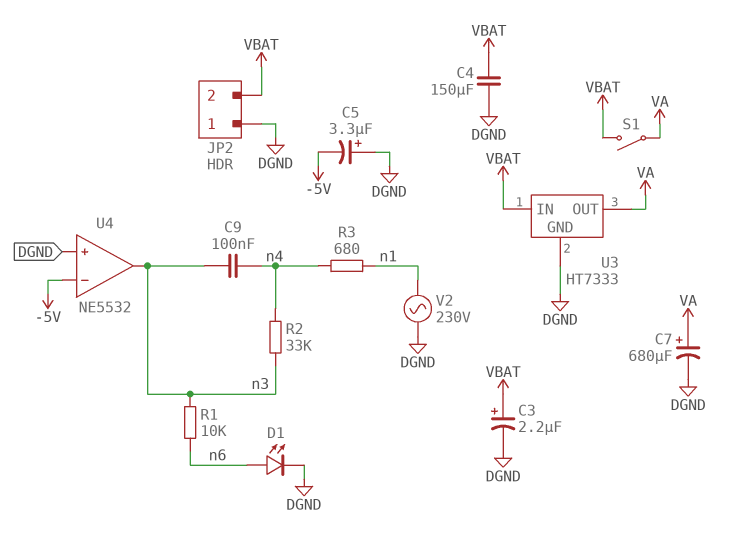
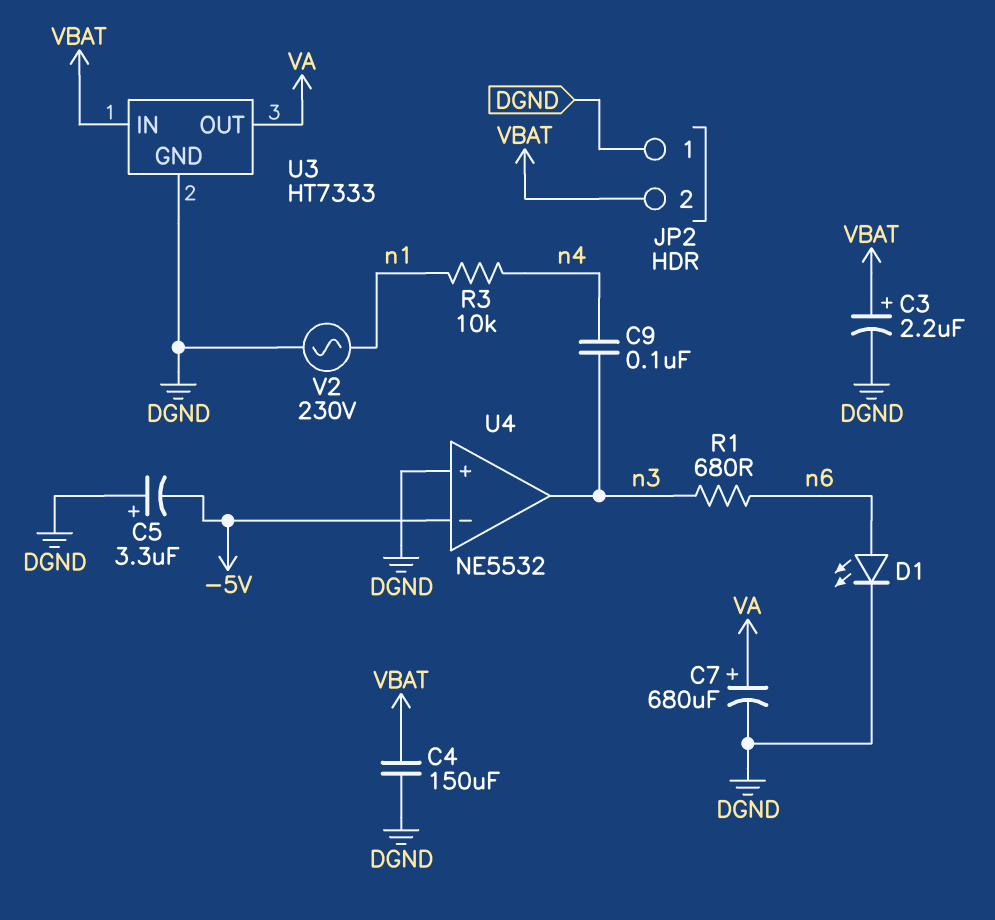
R1: 10k (n3, n6) -> 680 (n3, n6)
R2: 33k (n3, n4) -> none
R3: 680 (n1, n4) -> 10k (n1, n4)
S1: switch (VA, VBAT) -> none

